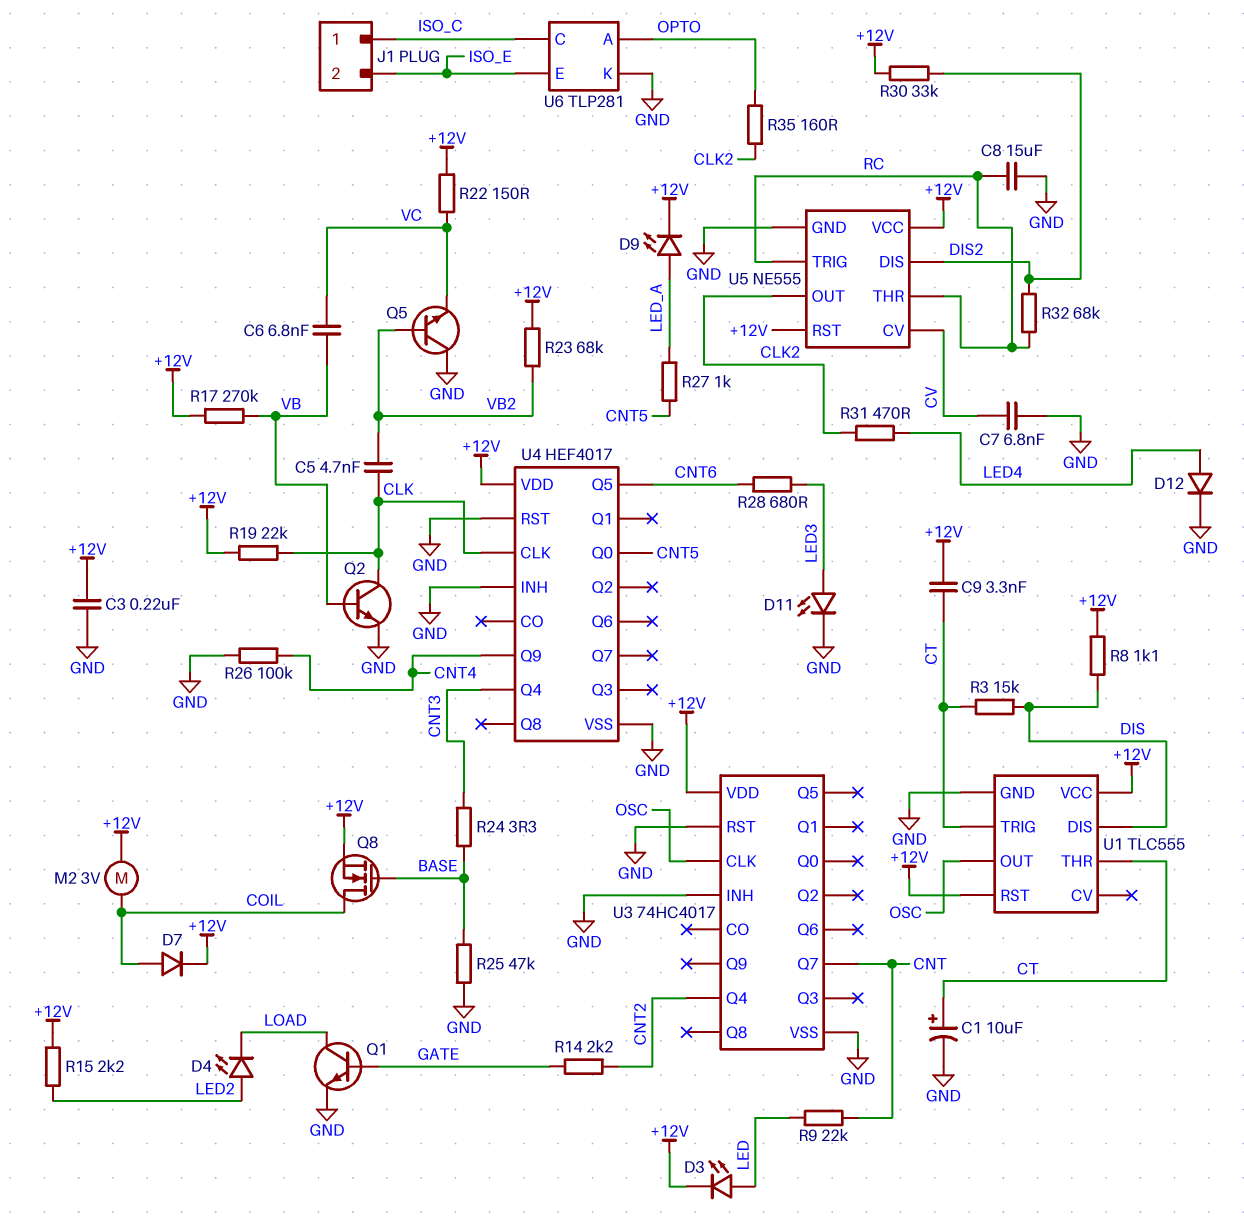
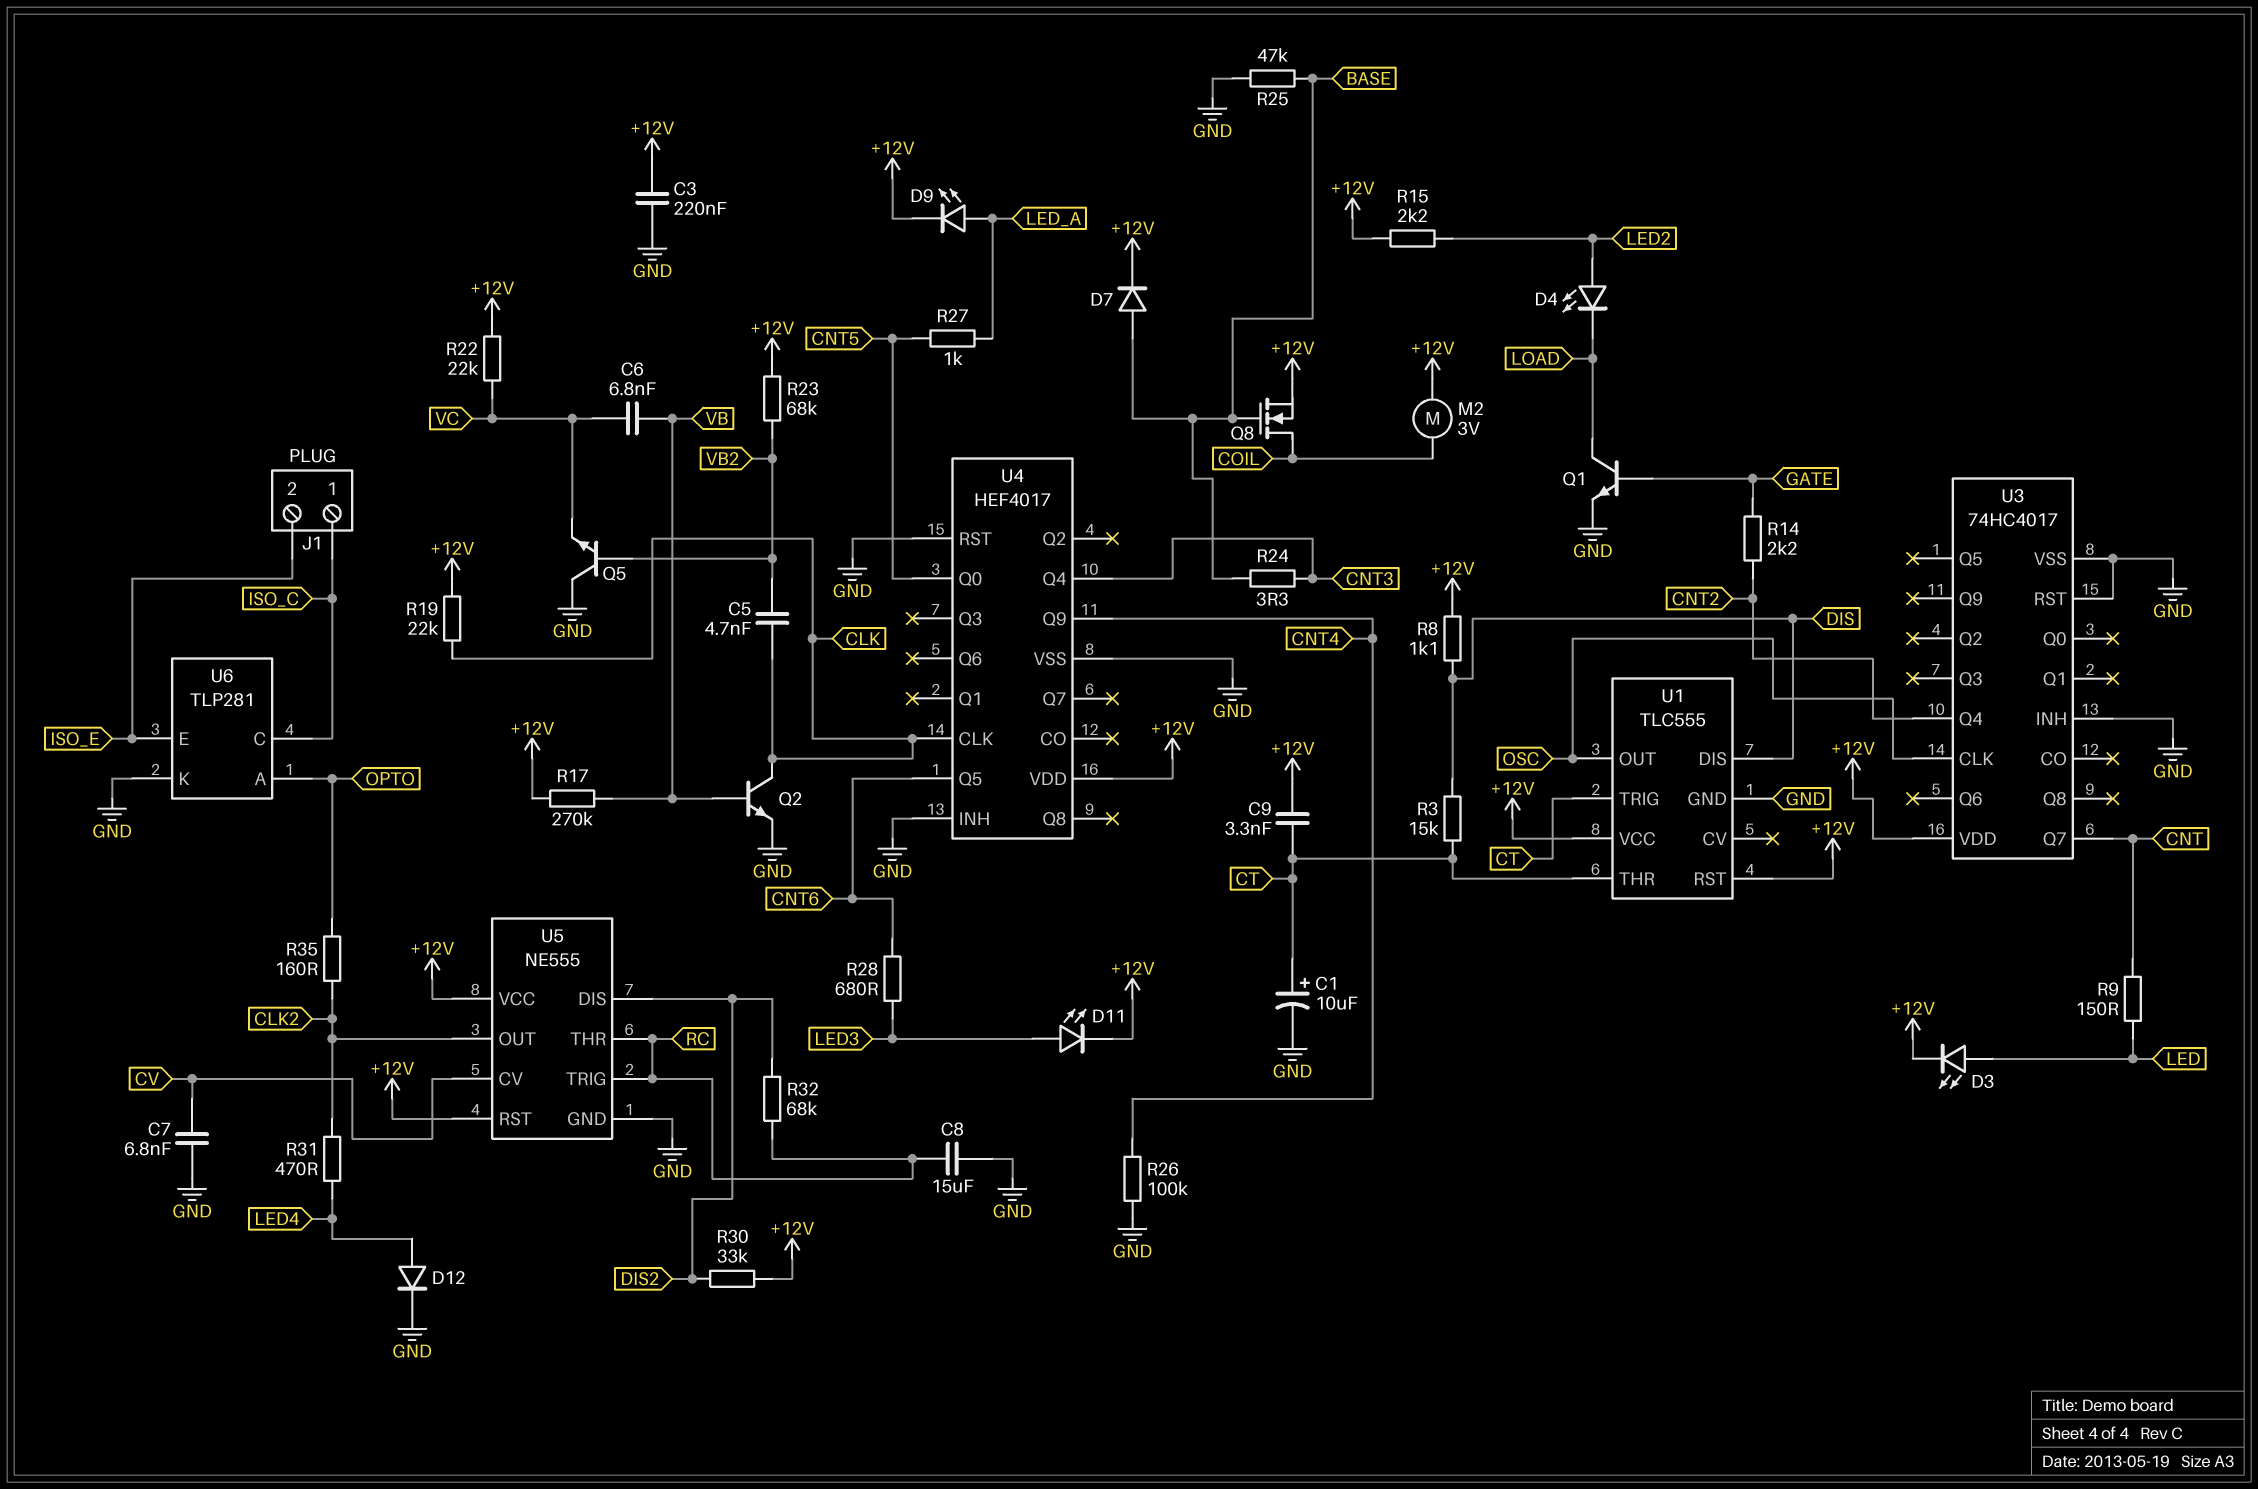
D7: diode (A COIL, K +12V) -> diode (A BASE, K +12V)
D11: LED (A LED3, K GND) -> LED (A LED3, K +12V)
R9: 22k (CNT, LED) -> 150 (CNT, LED)
R22: 150 (+12V, VC) -> 22k (+12V, VC)

